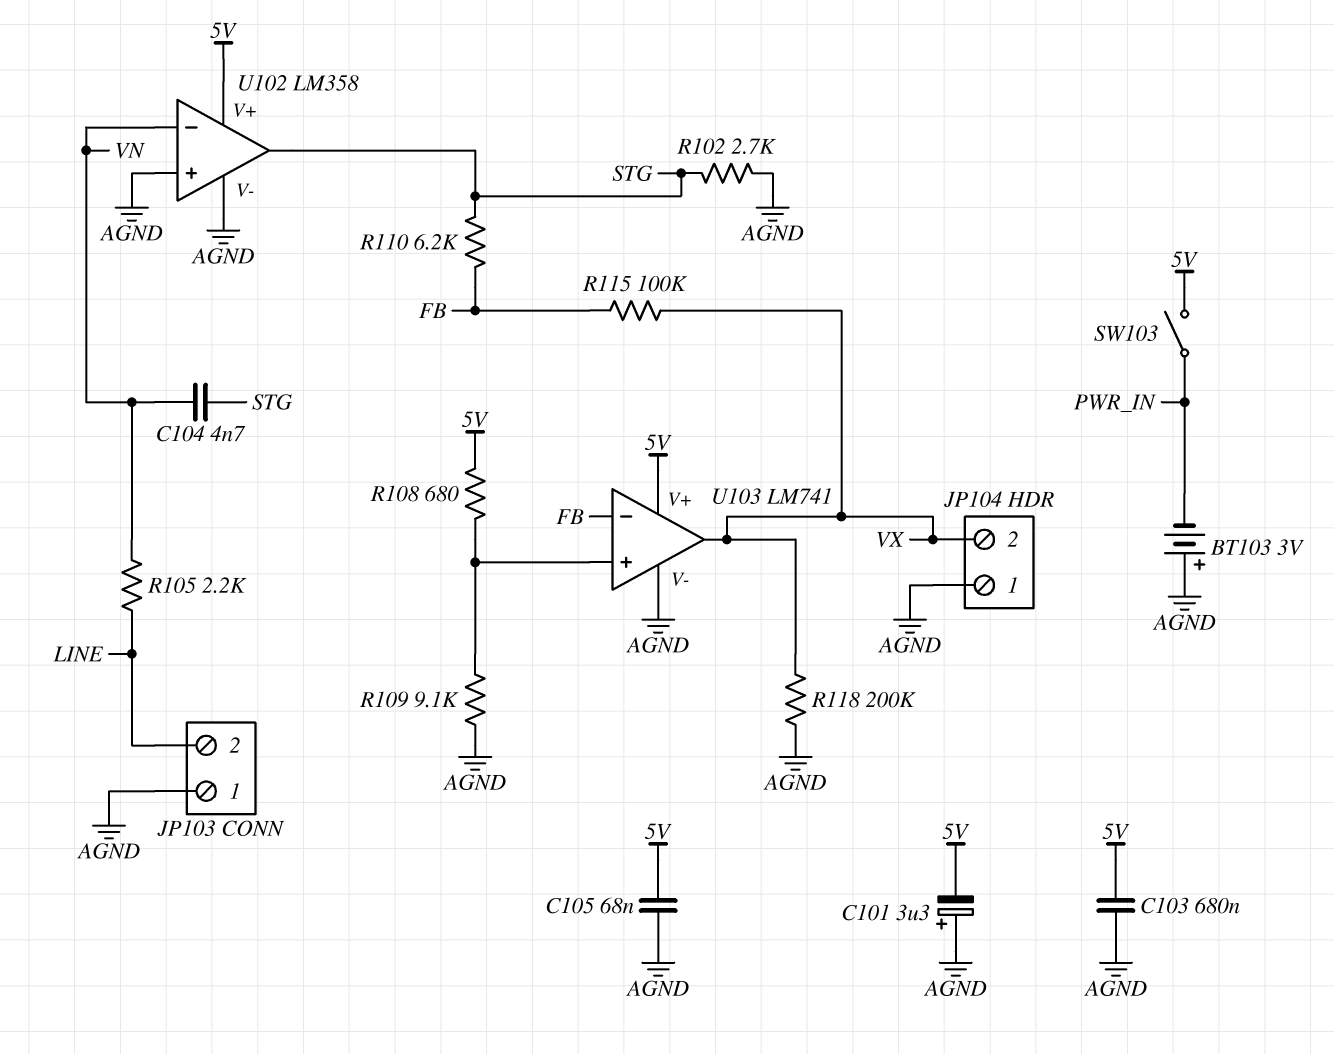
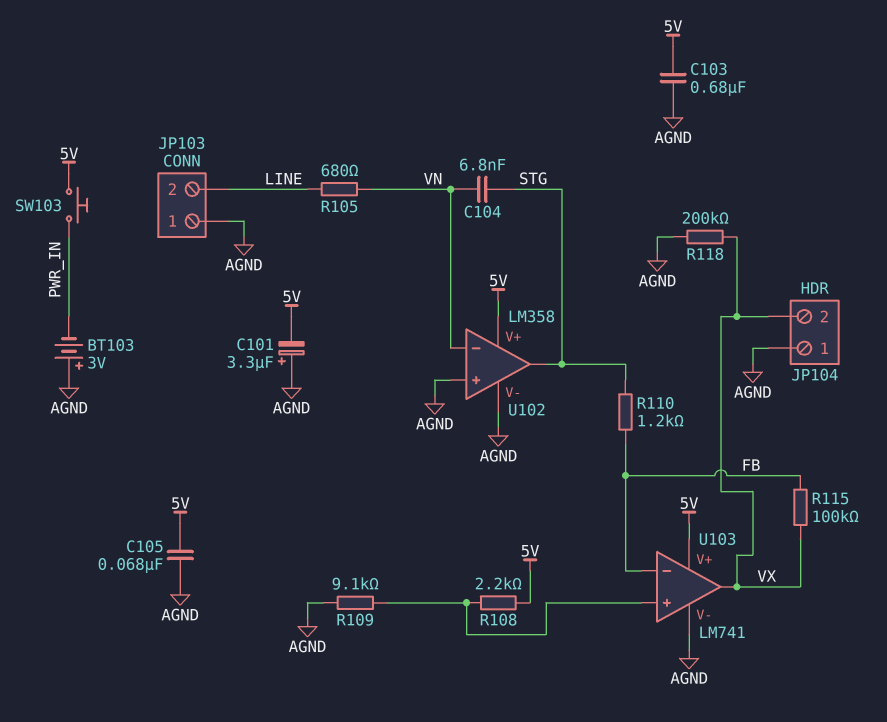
C104: 4.7nF (STG, VN) -> 6.8nF (STG, VN)
R102: 2.7k (AGND, STG) -> none
R105: 2.2k (LINE, VN) -> 680 (LINE, VN)
R108: 680 (5V, U103/in+) -> 2.2k (5V, U103/in+)
R110: 6.2k (FB, STG) -> 1.2k (FB, STG)
SW103: switch (5V, PWR_IN) -> button (5V, PWR_IN)

